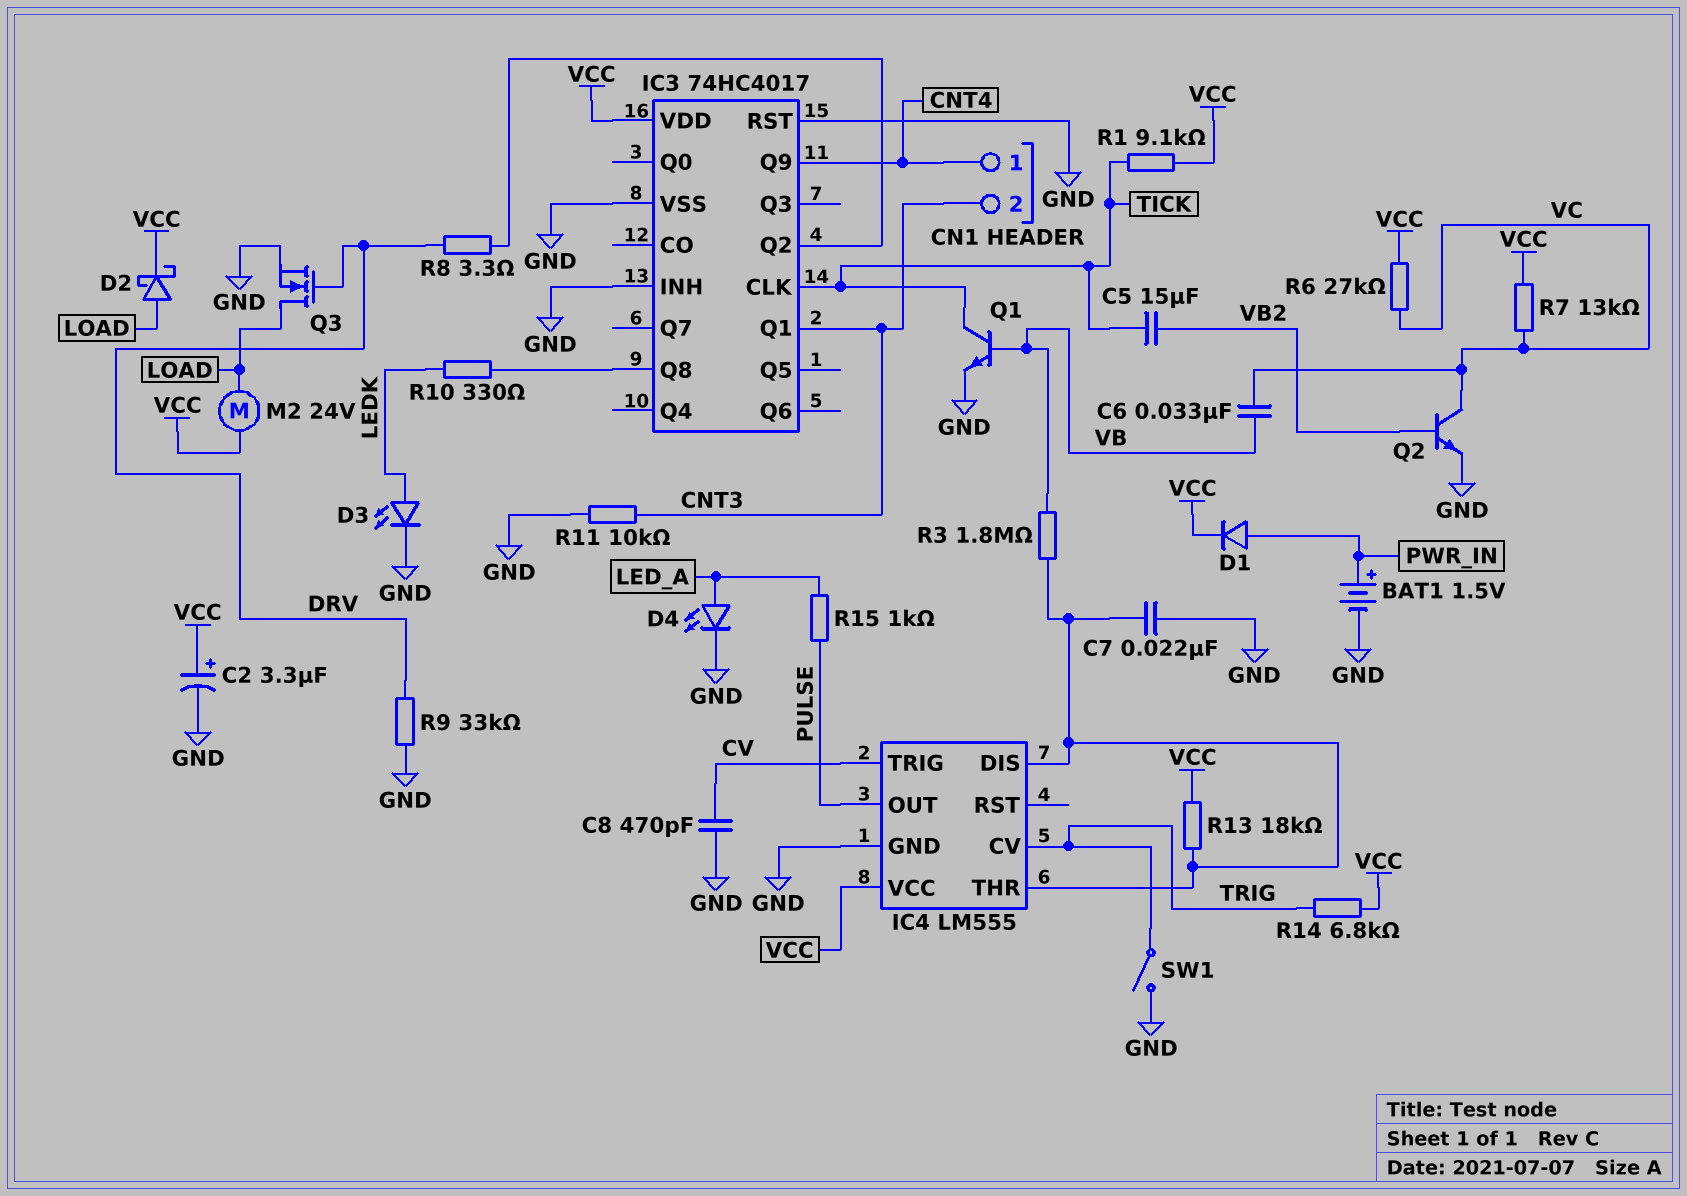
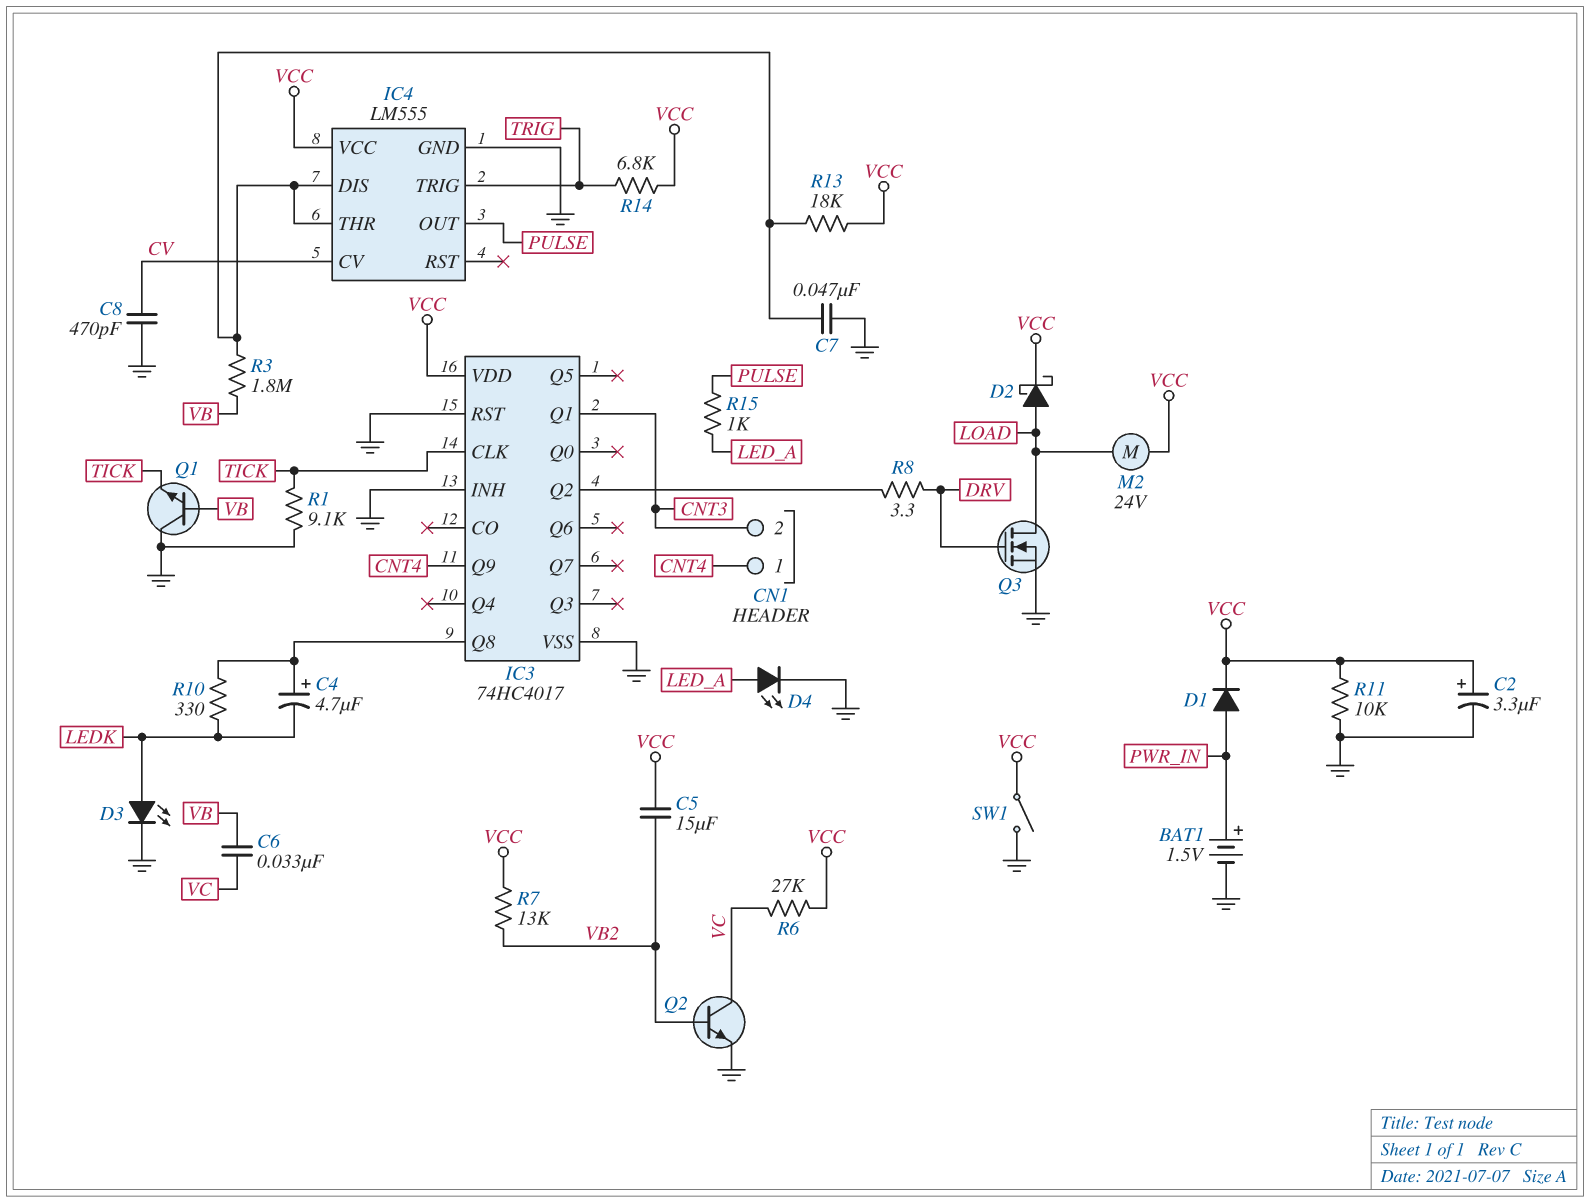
C4: none -> 4.7uF (plus IC3/Q8, minus LEDK)
C5: 15uF (TICK, VB2) -> 15uF (VB2, VCC)
C7: 22nF (GND, IC4/DIS) -> 47nF (GND, IC4/DIS)
IC4 pin CV: TRIG -> CV
IC4 pin TRIG: CV -> TRIG
Q1: NPN (B VB, C TICK, E GND) -> NPN (B VB, C GND, E TICK)
R1: 9.1k (TICK, VCC) -> 9.1k (GND, TICK)
R7: 13k (VC, VCC) -> 13k (VB2, VCC)
R9: 33k (DRV, GND) -> none
R11: 10k (CNT3, GND) -> 10k (GND, VCC)
SW1: switch (GND, TRIG) -> switch (GND, VCC)

